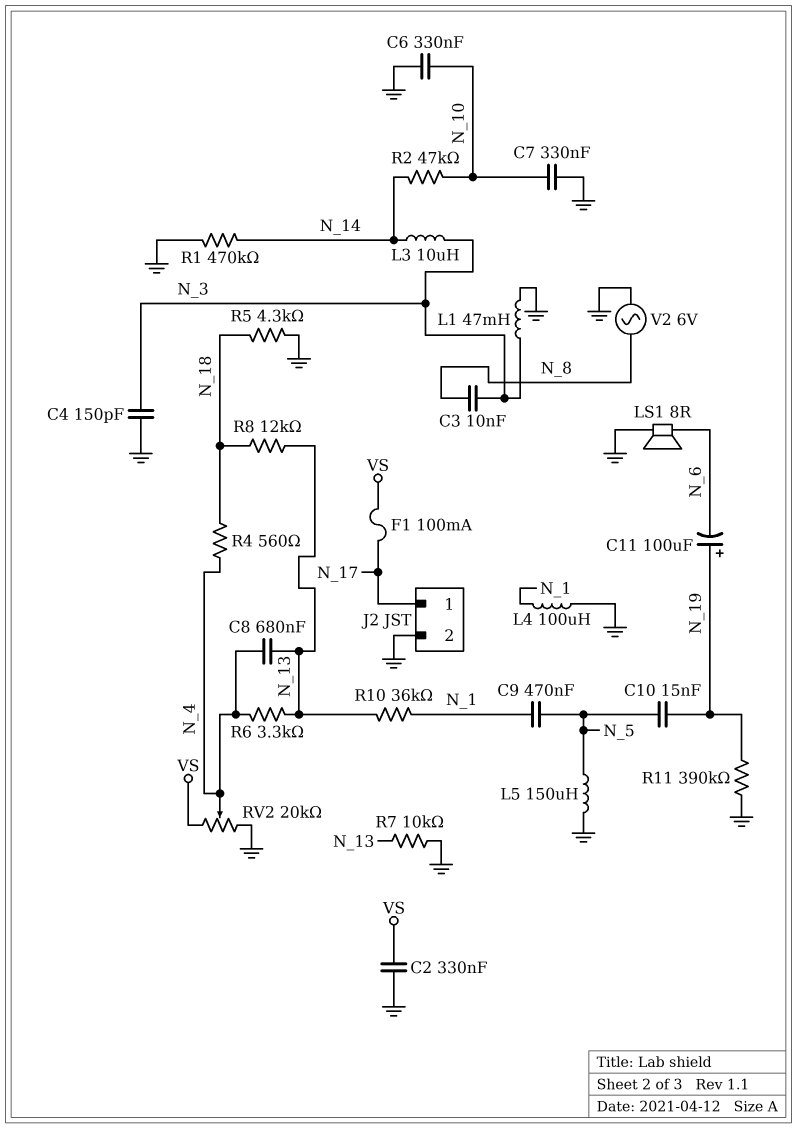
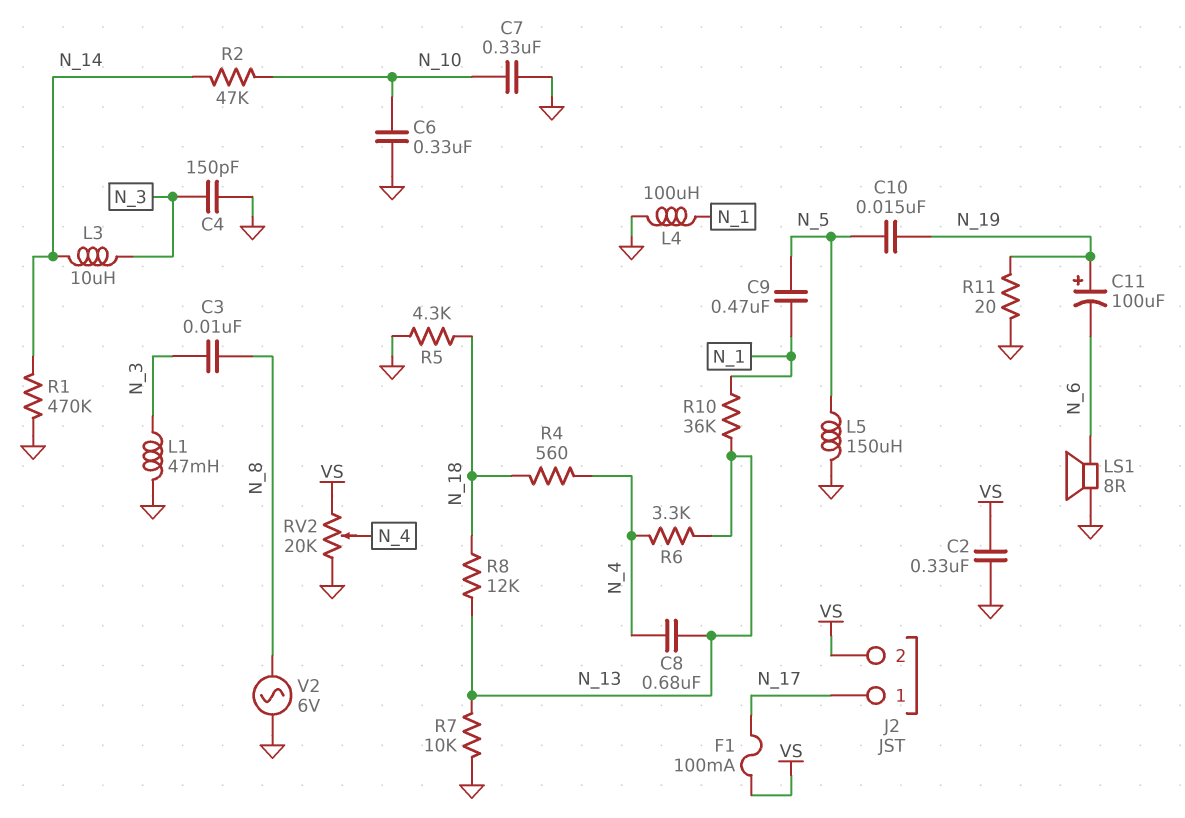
J2 pin 2: GND -> VS
R11: 390k (GND, N_19) -> 20 (GND, N_19)

